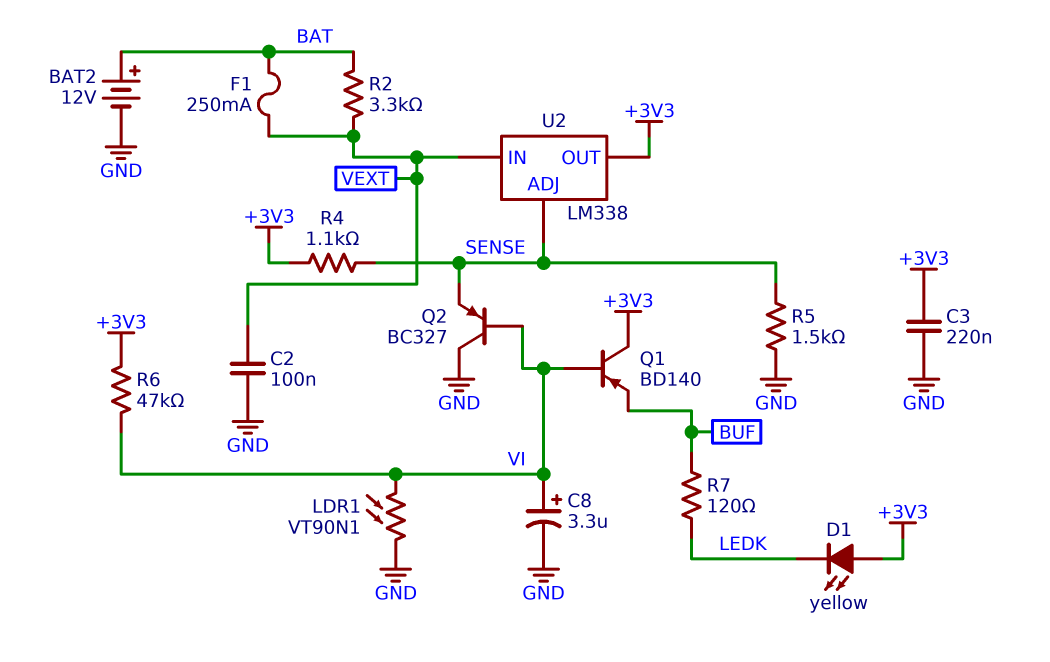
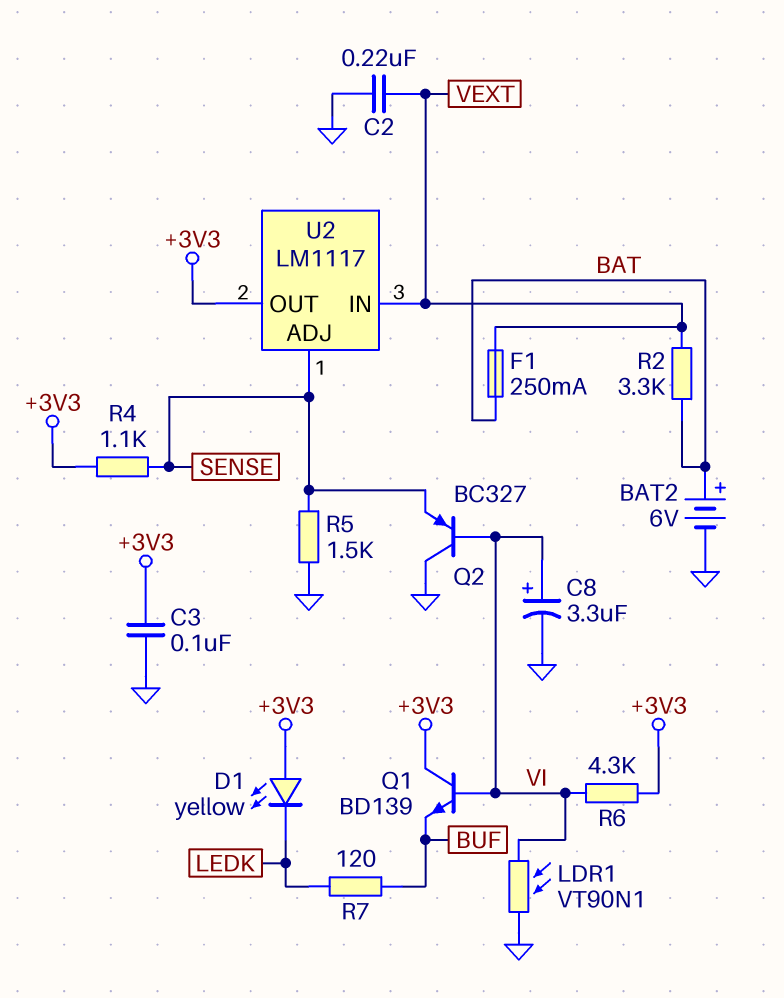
BAT2: 12V (plus BAT, minus GND) -> 6V (plus BAT, minus GND)
C2: 100nF (GND, VEXT) -> 220nF (GND, VEXT)
C3: 220nF (+3V3, GND) -> 100nF (+3V3, GND)
Q1: PNP BD140 (B VI, C +3V3, E BUF) -> NPN BD139 (B VI, C +3V3, E BUF)
R6: 47k (+3V3, VI) -> 4.3k (+3V3, VI)
U2: LM338 -> LM1117

